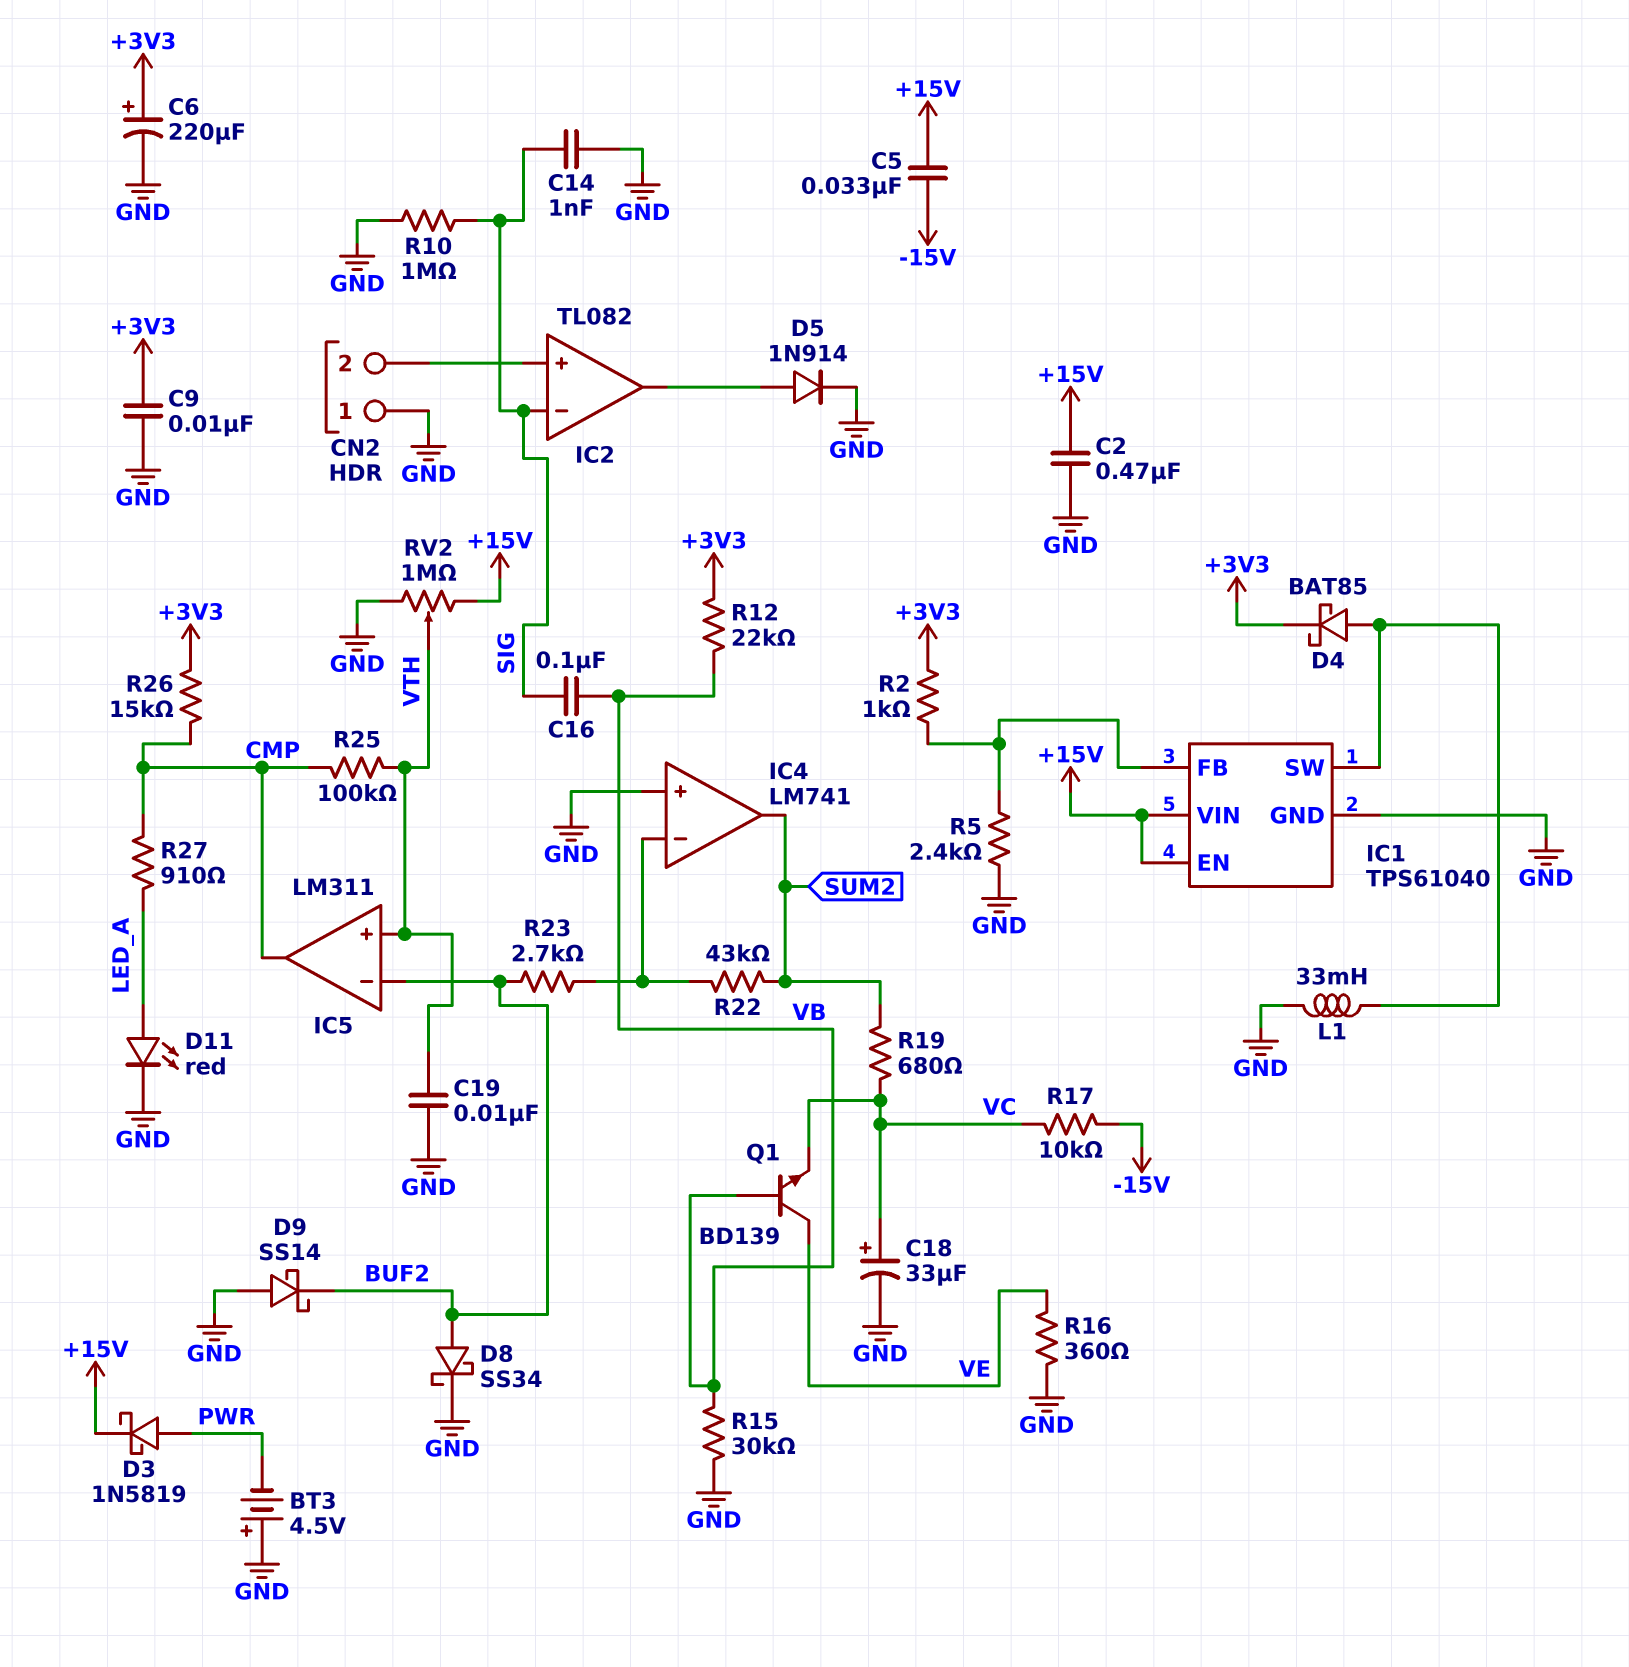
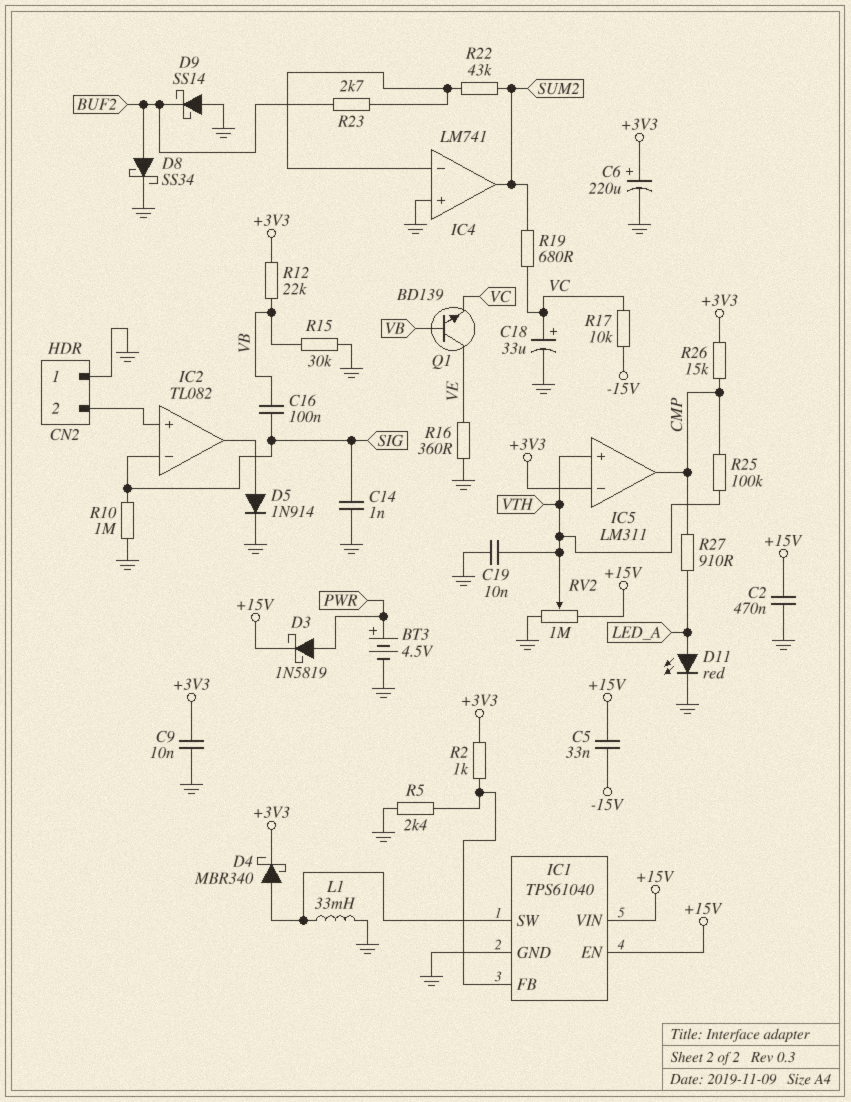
BT3: 4.5V (plus GND, minus PWR) -> 4.5V (plus PWR, minus GND)
D4: schottky BAT85 (A IC1/SW, K +3V3) -> schottky MBR340 (A IC1/SW, K +3V3)
IC5 pin in-: BUF2 -> +3V3

